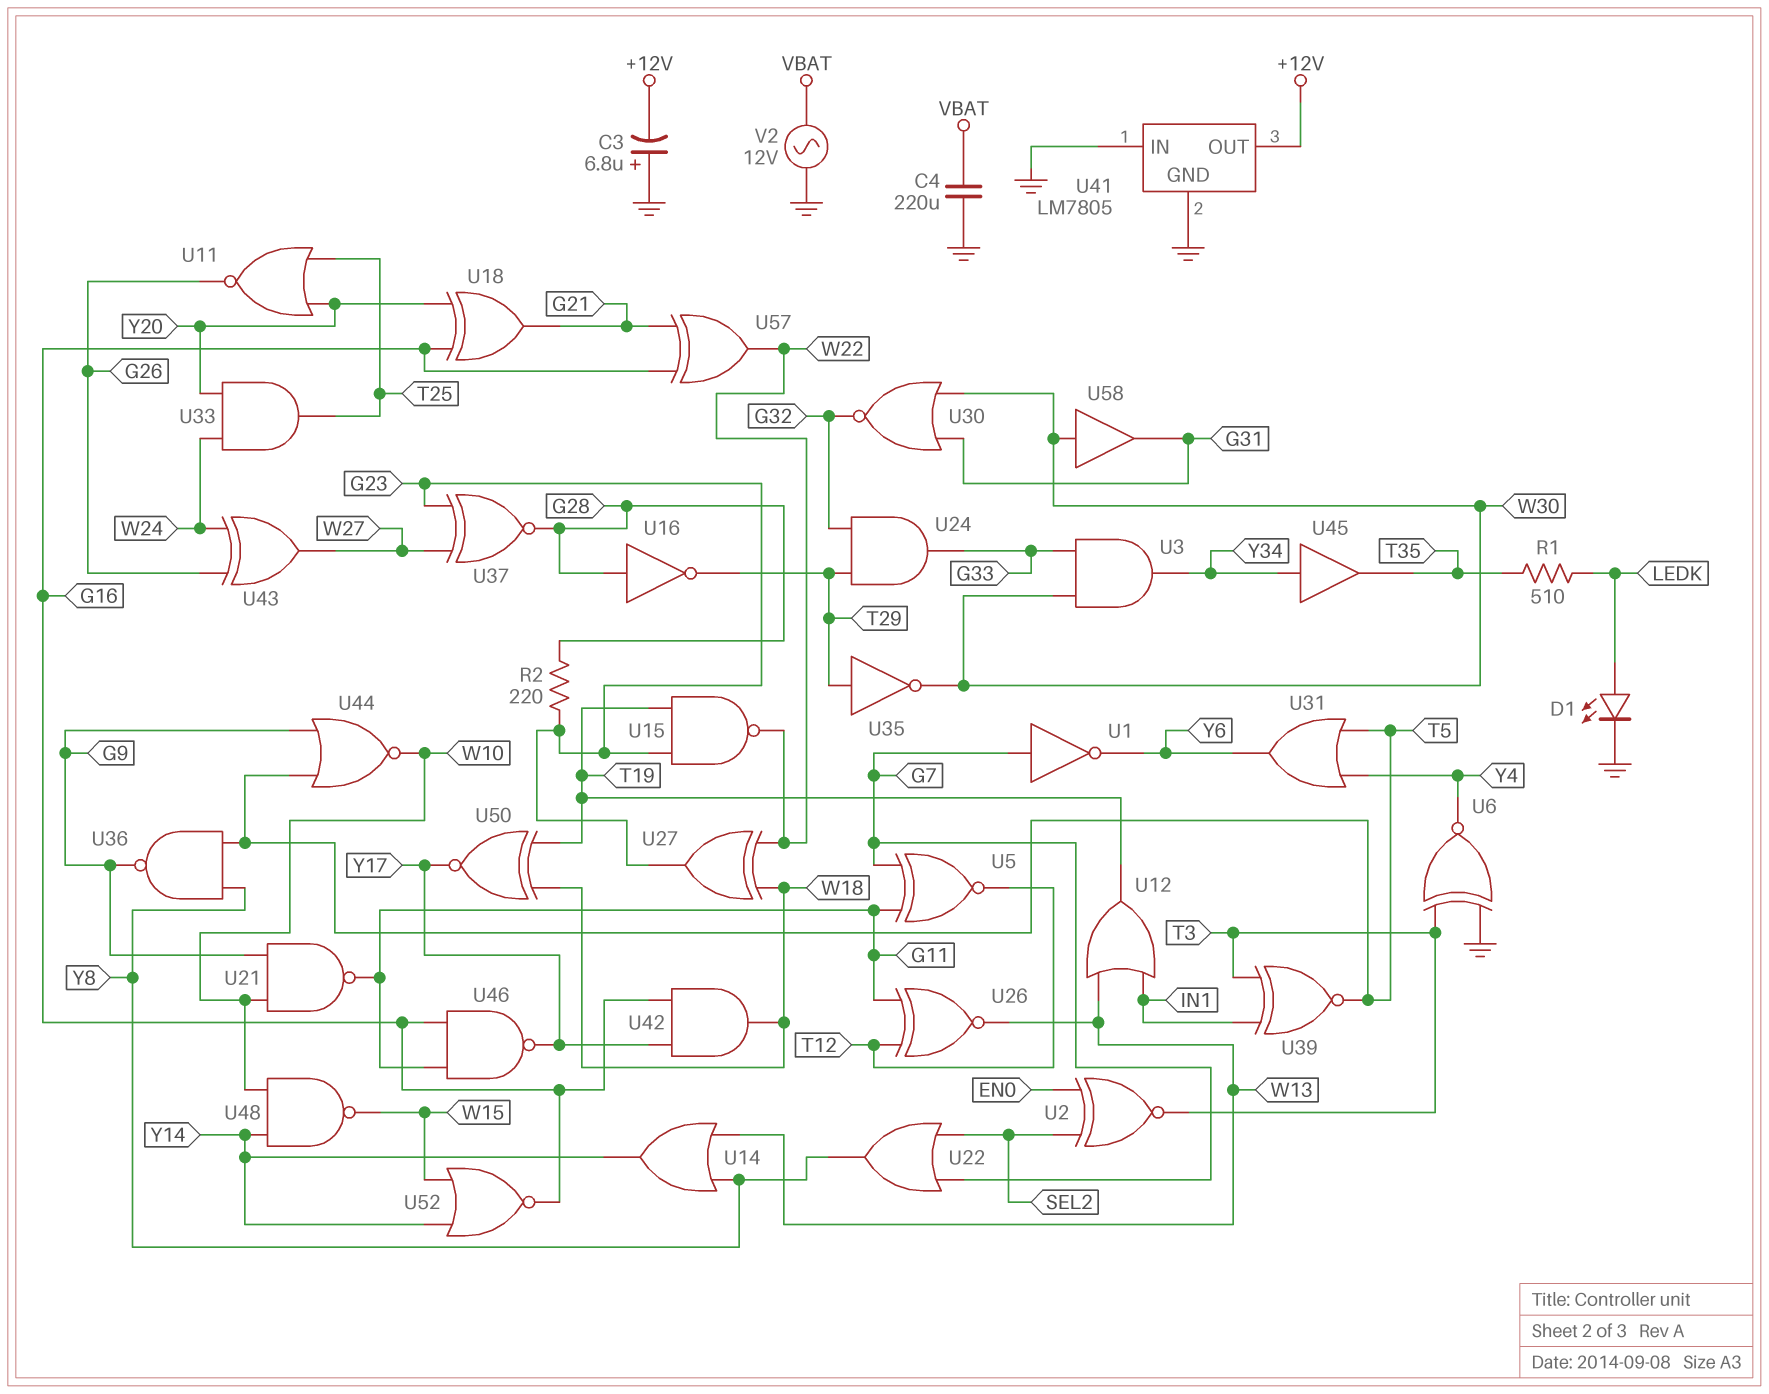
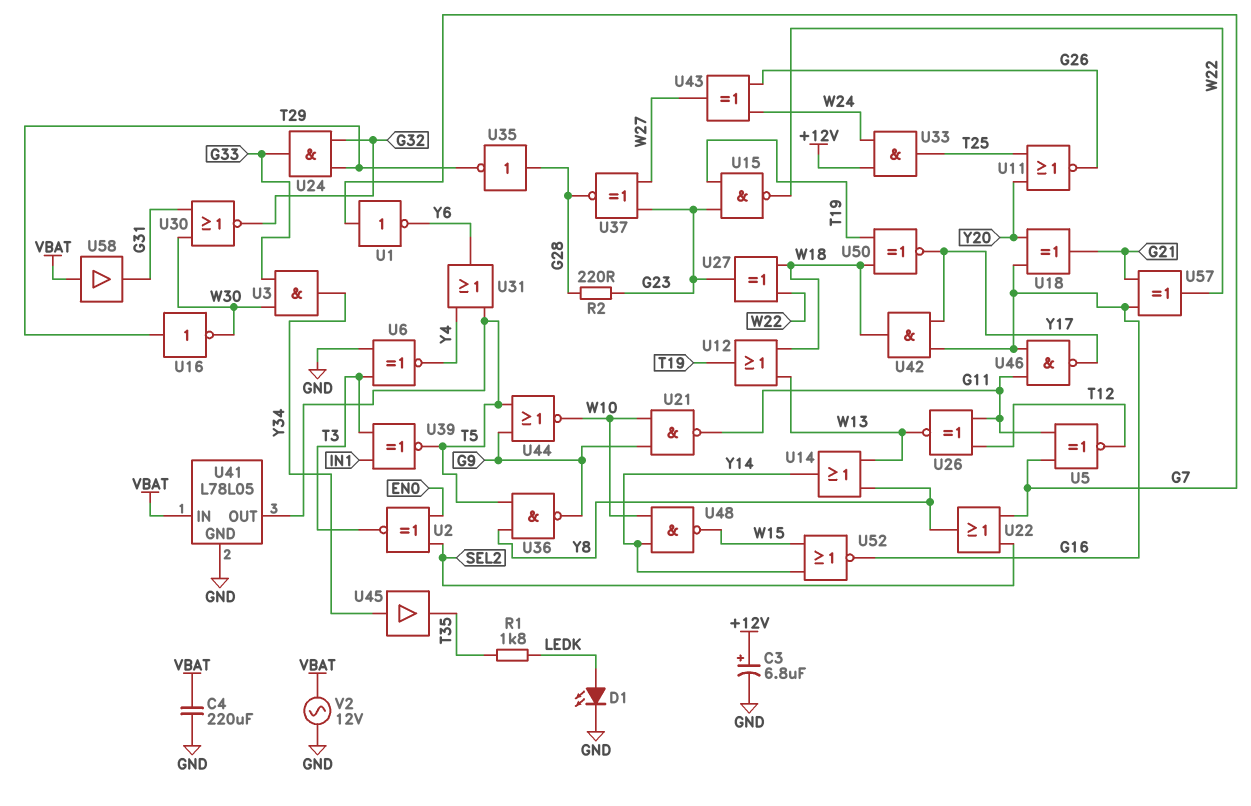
C3: 6.8uF (plus GND, minus +12V) -> 6.8uF (plus +12V, minus GND)
R1: 510 (LEDK, T35) -> 1.8k (LEDK, T35)
U12: OR (in IN1, in W13, out T19) -> OR (in W13, in W18, out T19)
U16: NOT (in G28, out T29) -> NOT (in T29, out W30)
U33: AND (in W24, in Y20, out T25) -> AND (in +12V, in W24, out T25)
U35: NOT (in T29, out W30) -> NOT (in G28, out T29)
U41: LM7805 -> L78L05
U41 pin IN: GND -> VBAT
U41 pin OUT: +12V -> T5
U58: buffer (in W30, out G31) -> buffer (in VBAT, out G31)

